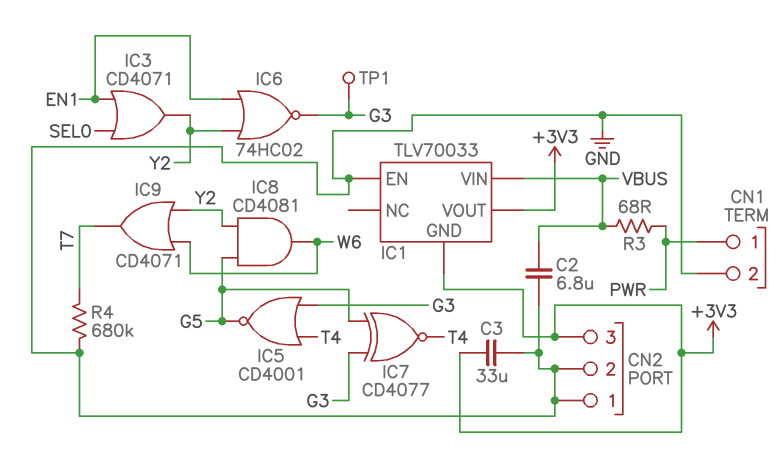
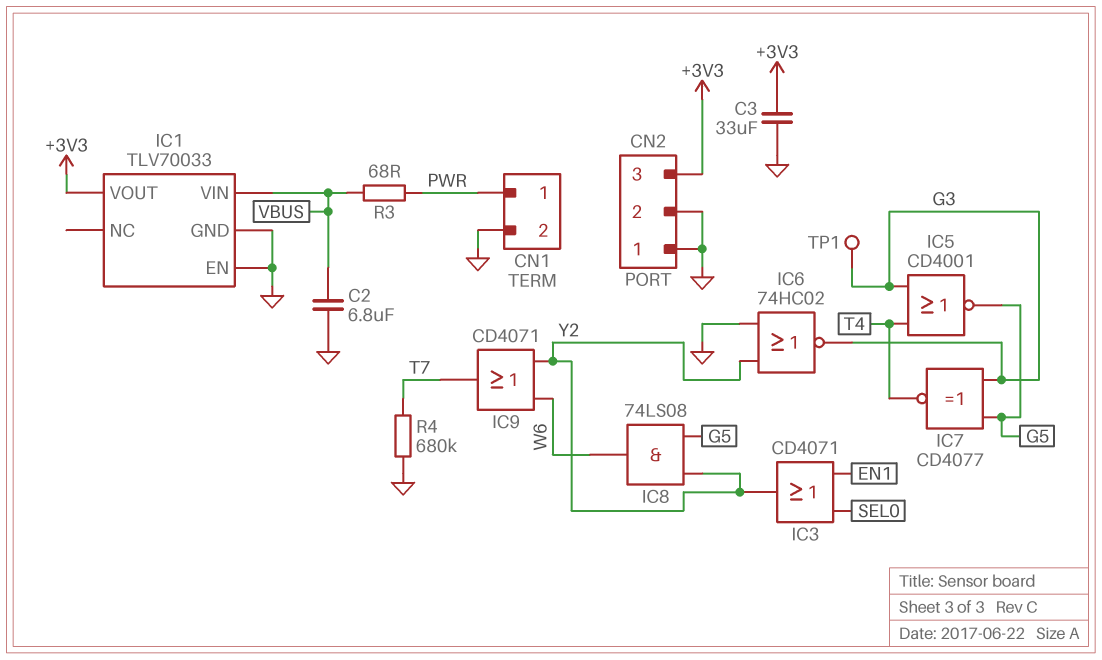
IC1 pin GND: +3V3 -> GND
IC6: NOR 74HC02 (in EN1, in Y2, out G3) -> NOR 74HC02 (in GND, in Y2, out G3)
IC8: AND CD4081 (in G5, in Y2, out W6) -> AND 74LS08 (in G5, in Y2, out W6)

